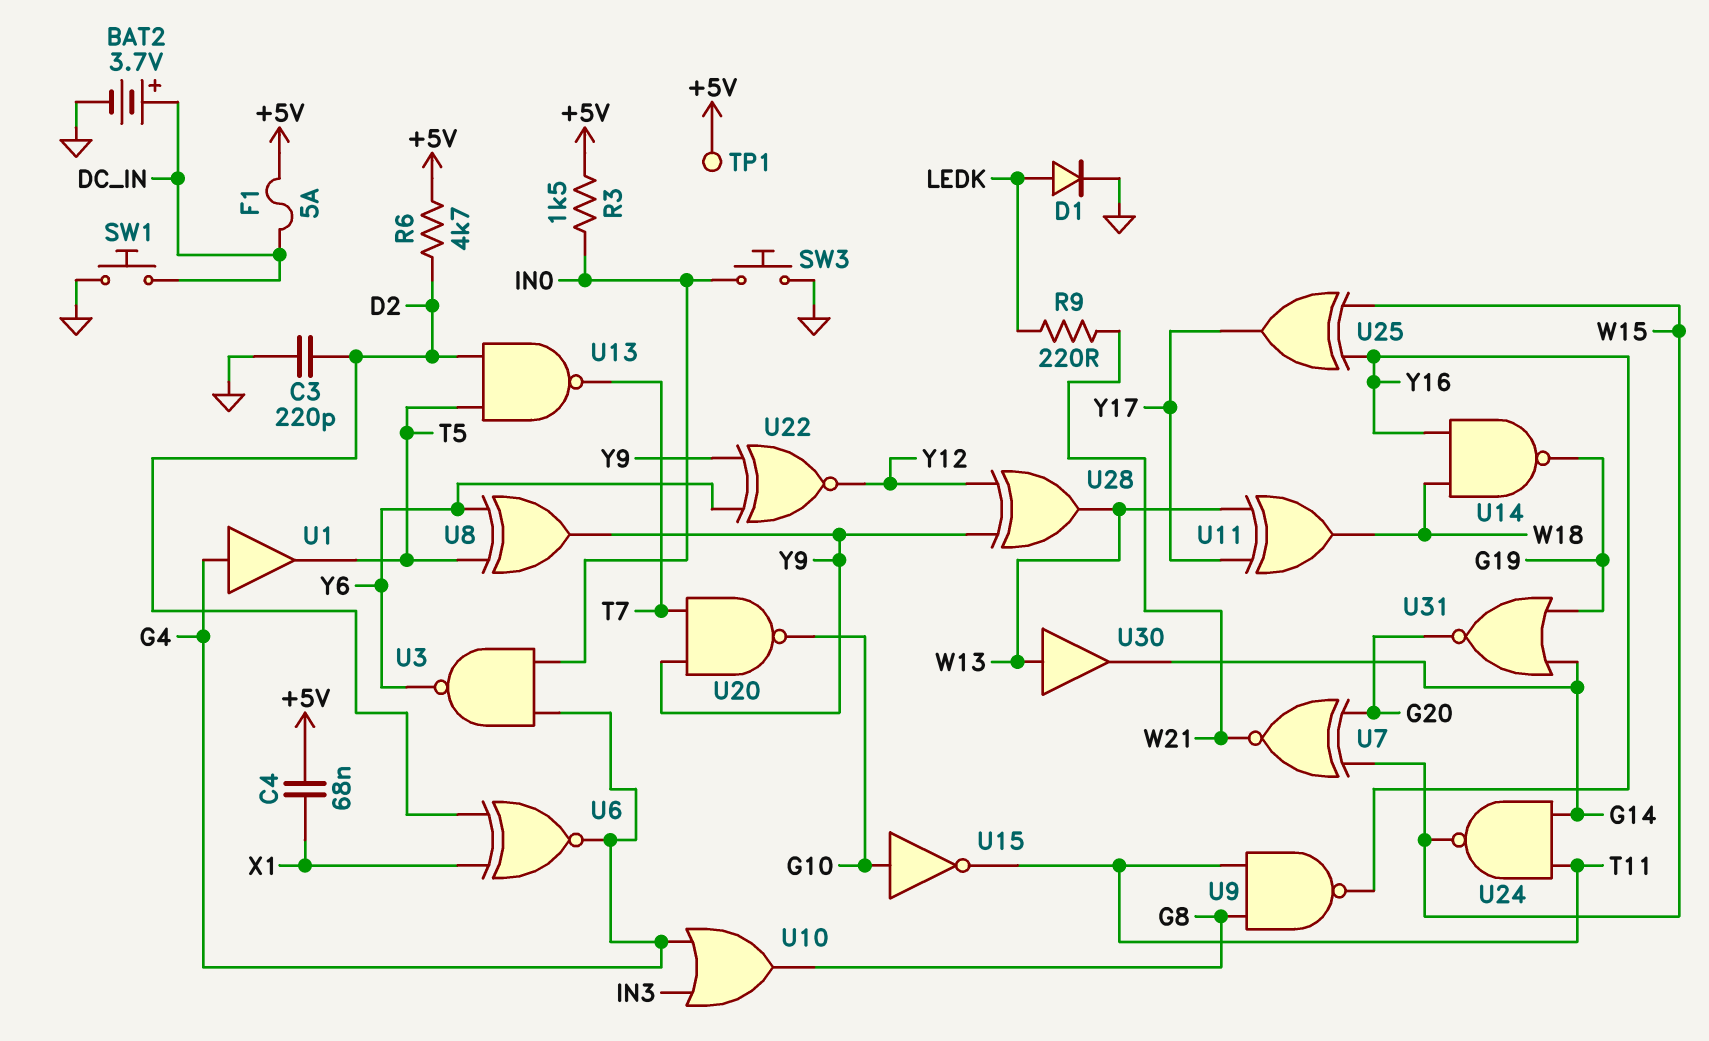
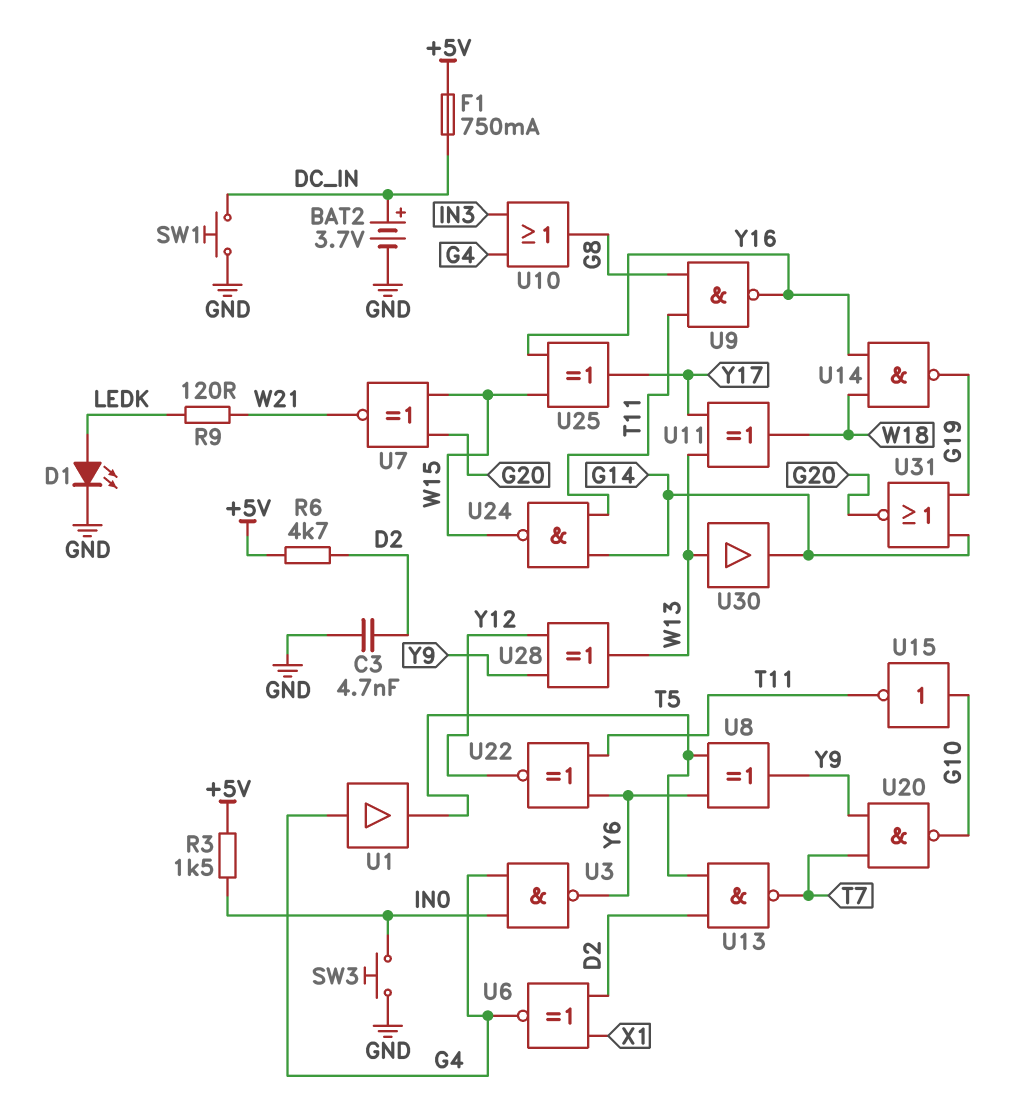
C3: 220pF (D2, GND) -> 4.7nF (D2, GND)
C4: 68nF (+5V, X1) -> none
D1: diode (A LEDK, K GND) -> LED (A LEDK, K GND)
F1: 5A (+5V, DC_IN) -> 750mA (+5V, DC_IN)
R9: 220 (LEDK, W21) -> 120 (LEDK, W21)
TP1: test point (+5V) -> none
U22: XNOR (in Y6, in Y9, out Y12) -> XNOR (in T11, in Y6, out Y12)

